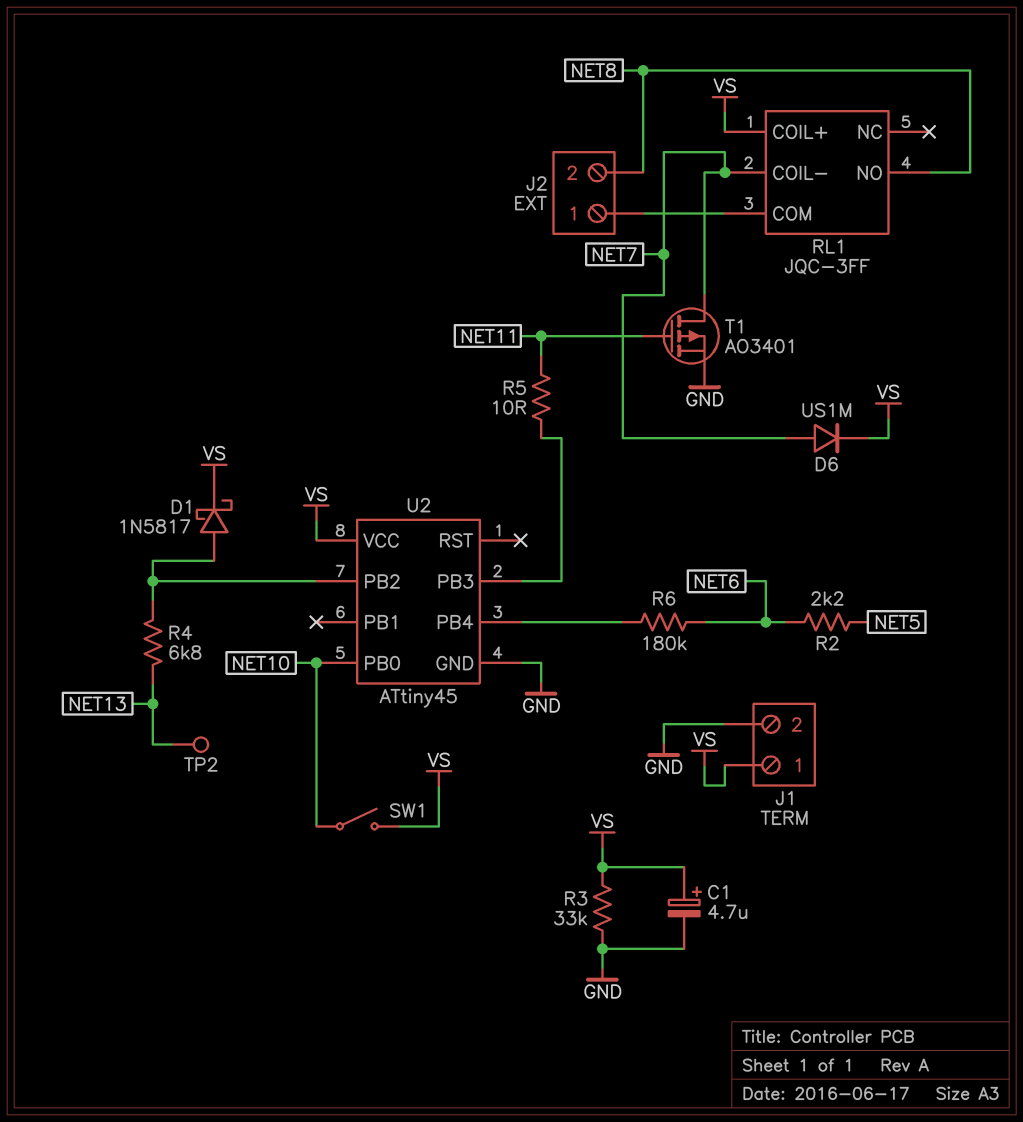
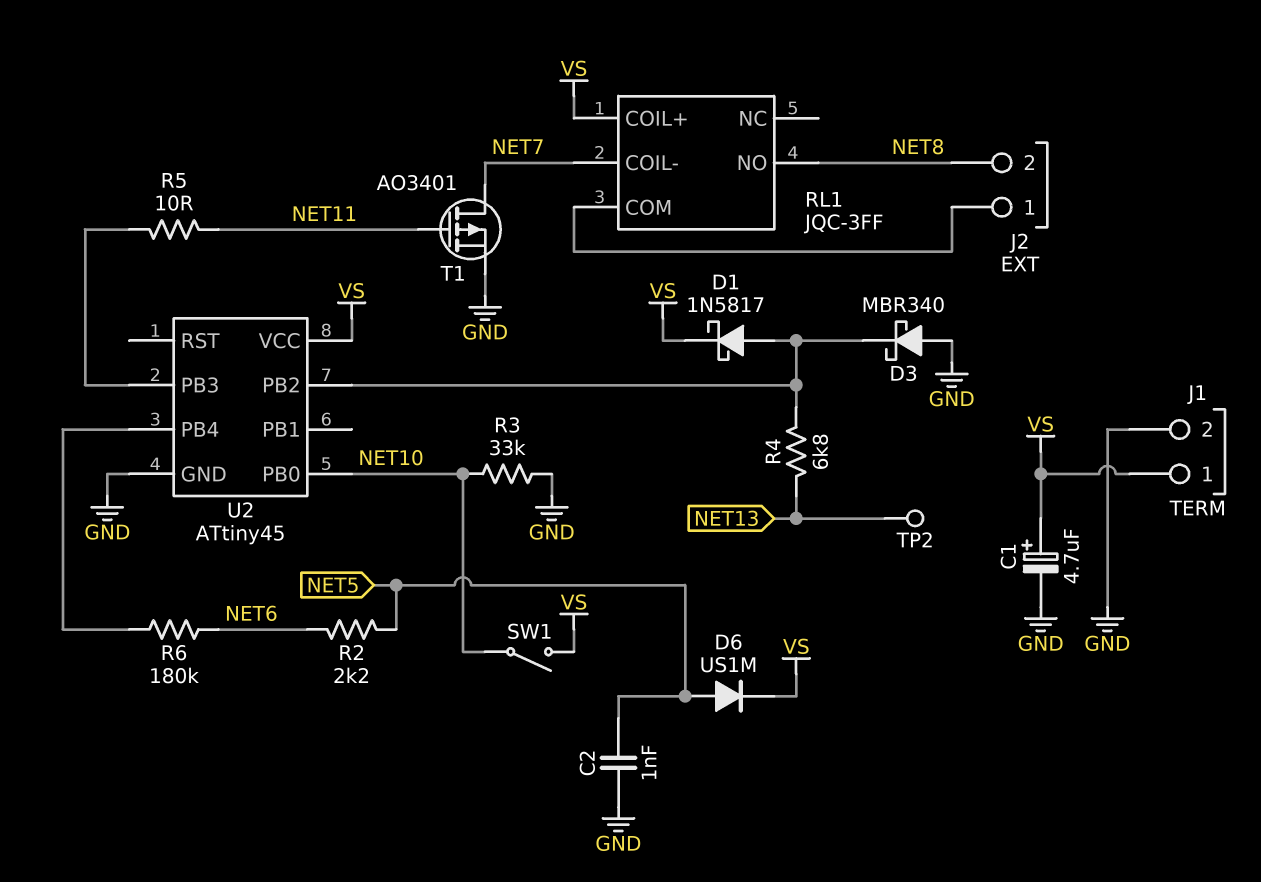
C2: none -> 1nF (GND, NET5)
D3: none -> schottky MBR340 (A GND, K U2/PB2)
D6: diode US1M (A NET7, K VS) -> diode US1M (A NET5, K VS)
R3: 33k (GND, VS) -> 33k (GND, NET10)

